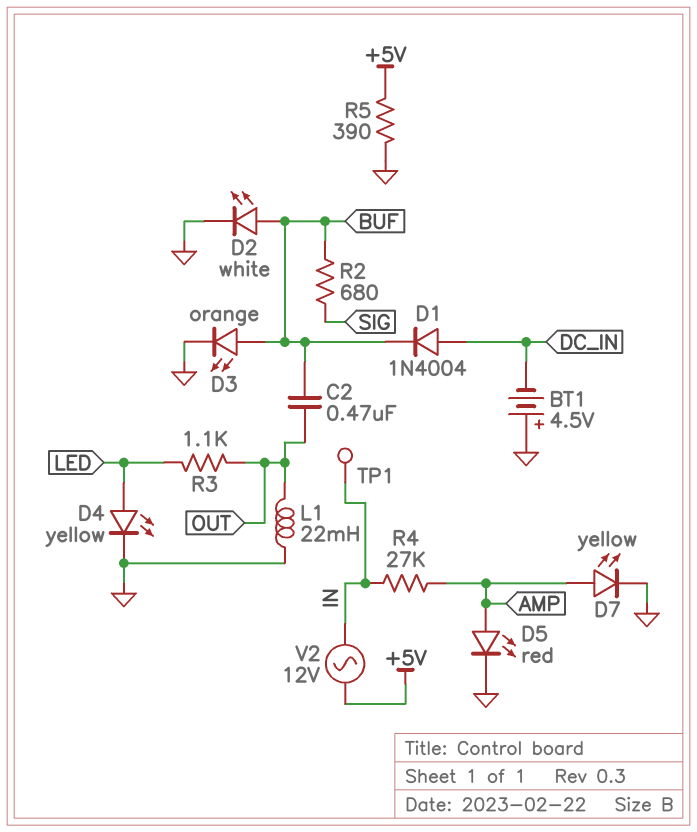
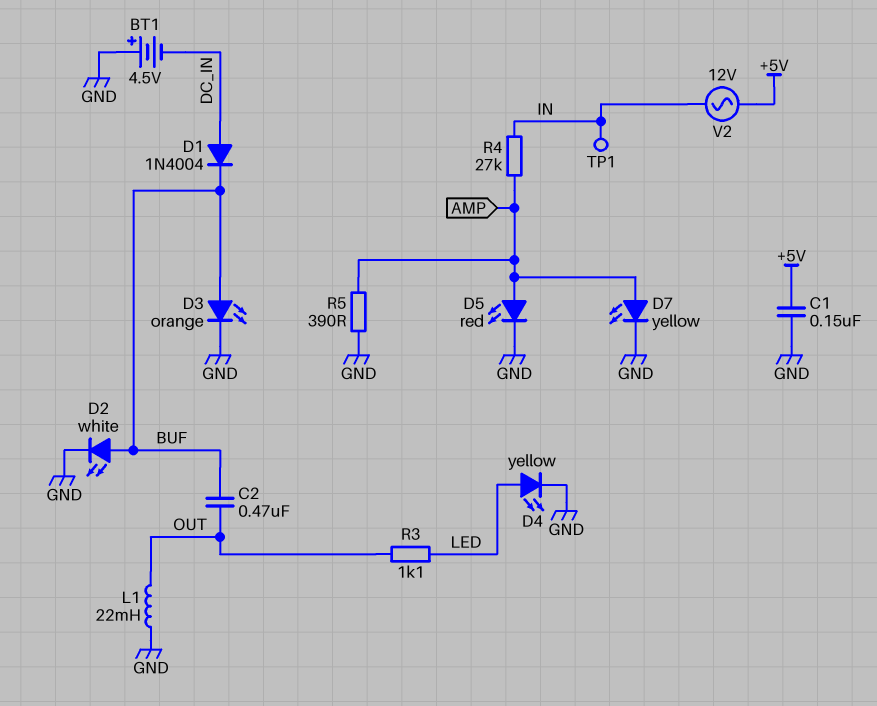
C1: none -> 150nF (+5V, GND)
R2: 680 (BUF, SIG) -> none
R5: 390 (+5V, GND) -> 390 (AMP, GND)

